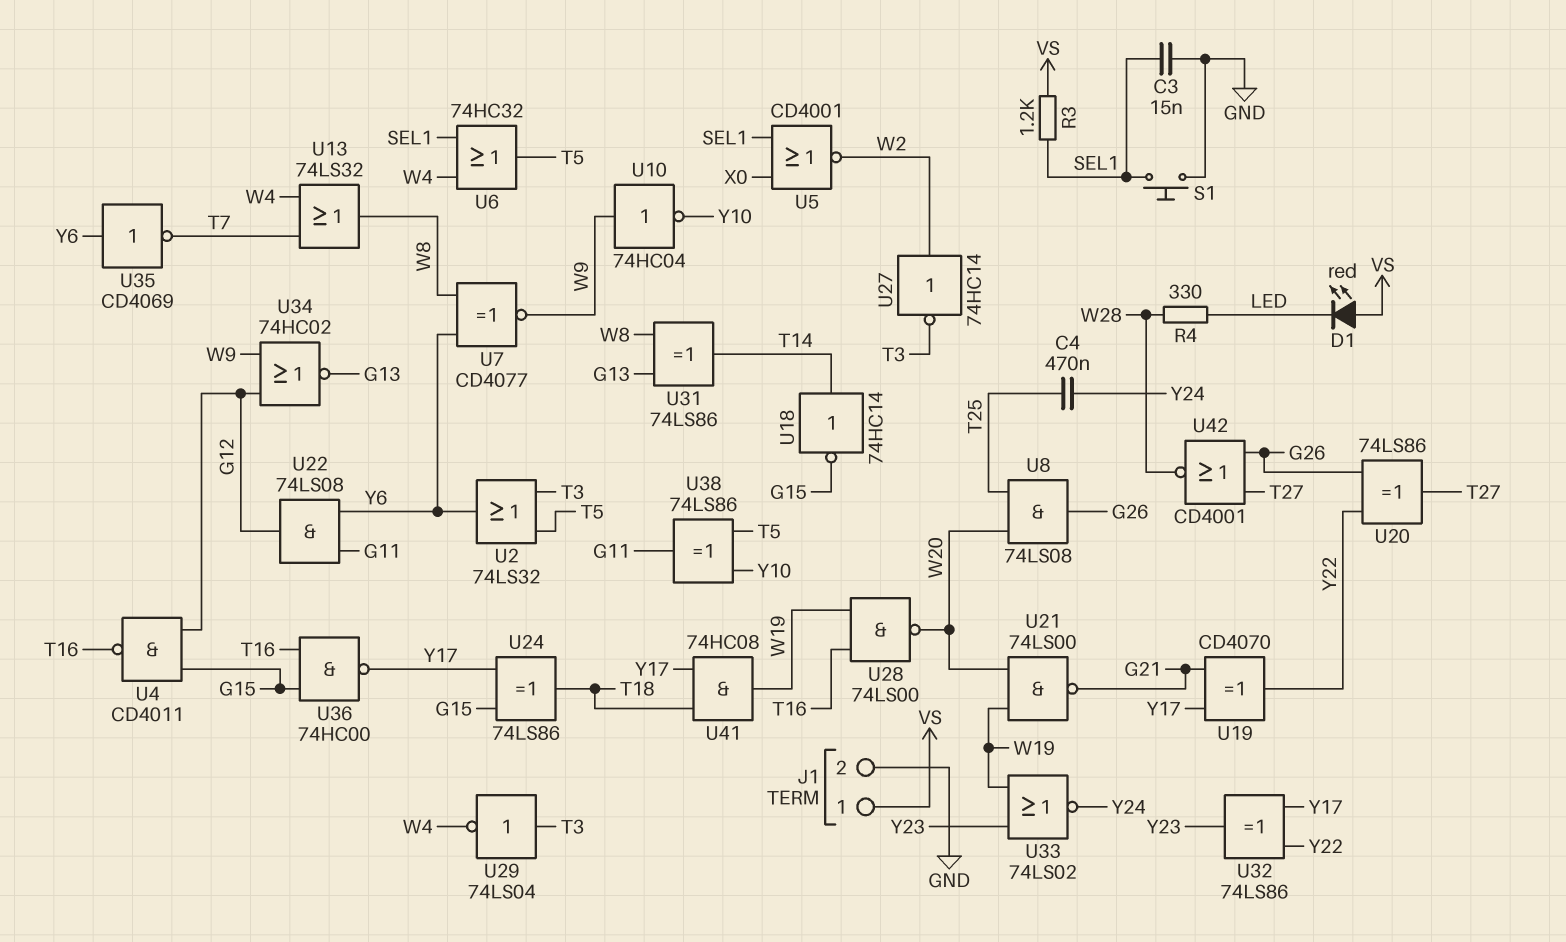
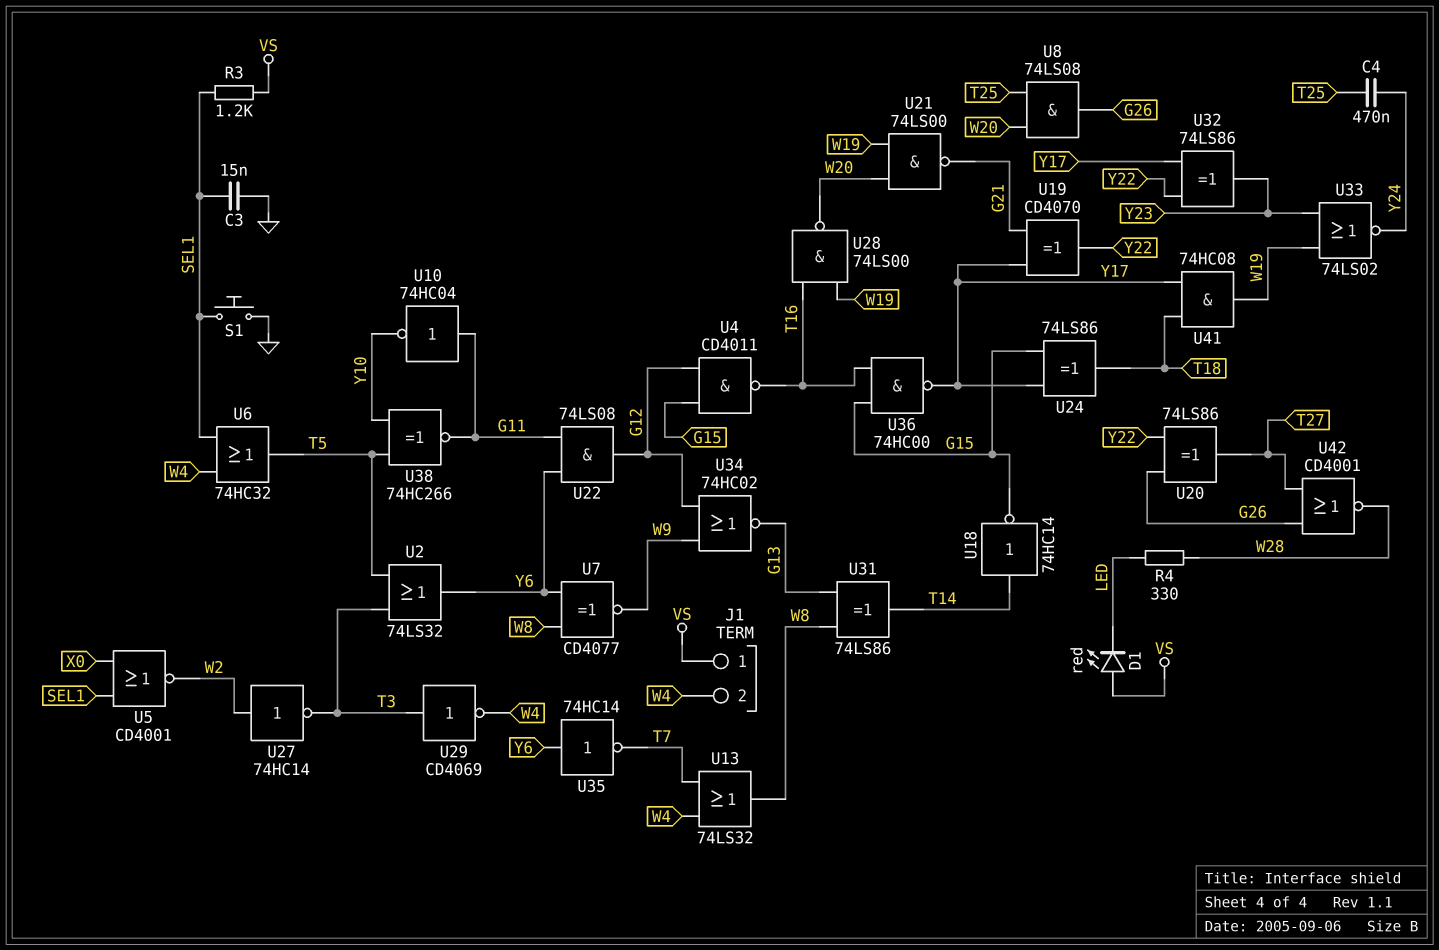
J1 pin 2: GND -> W4
U10: NOT 74HC04 (in W9, out Y10) -> NOT 74HC04 (in G11, out Y10)
U29: NOT 74LS04 (in T3, out W4) -> NOT CD4069 (in T3, out W4)
U35: NOT CD4069 (in Y6, out T7) -> NOT 74HC14 (in Y6, out T7)
U38: XOR 74LS86 (in T5, in Y10, out G11) -> XNOR 74HC266 (in T5, in Y10, out G11)

